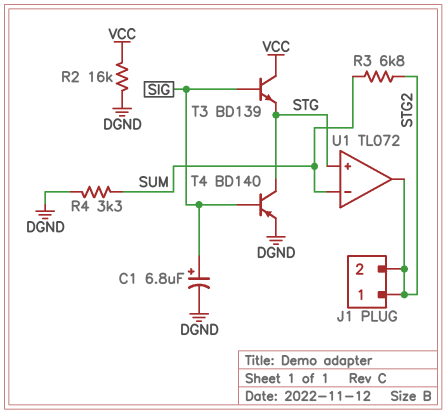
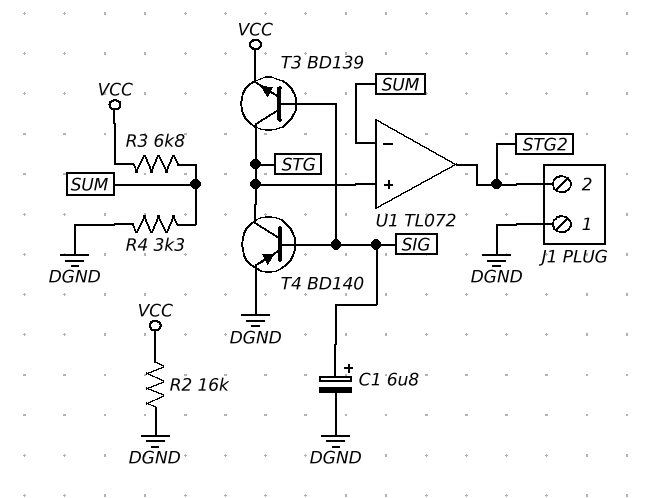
J1 pin 1: STG2 -> DGND
R3: 6.8k (STG2, SUM) -> 6.8k (SUM, VCC)
T3: NPN BD139 (B SIG, C VCC, E STG) -> NPN BD139 (B SIG, C STG, E VCC)

